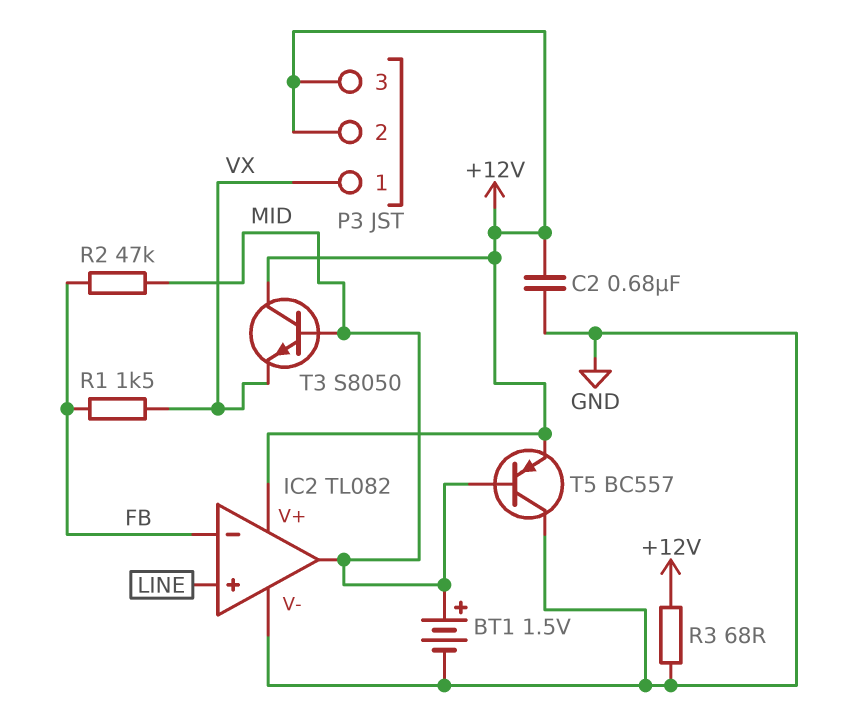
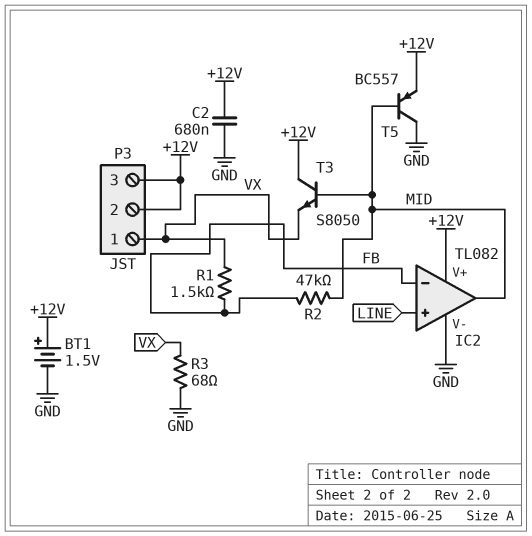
BT1: 1.5V (plus MID, minus GND) -> 1.5V (plus +12V, minus GND)
R3: 68 (+12V, GND) -> 68 (GND, VX)

